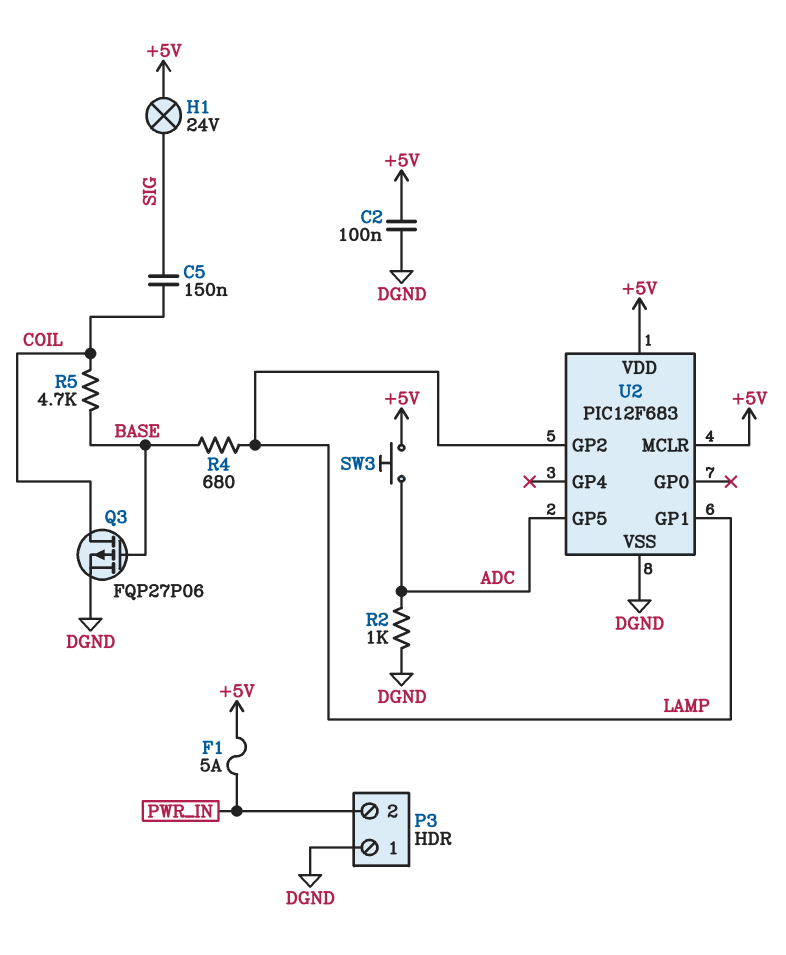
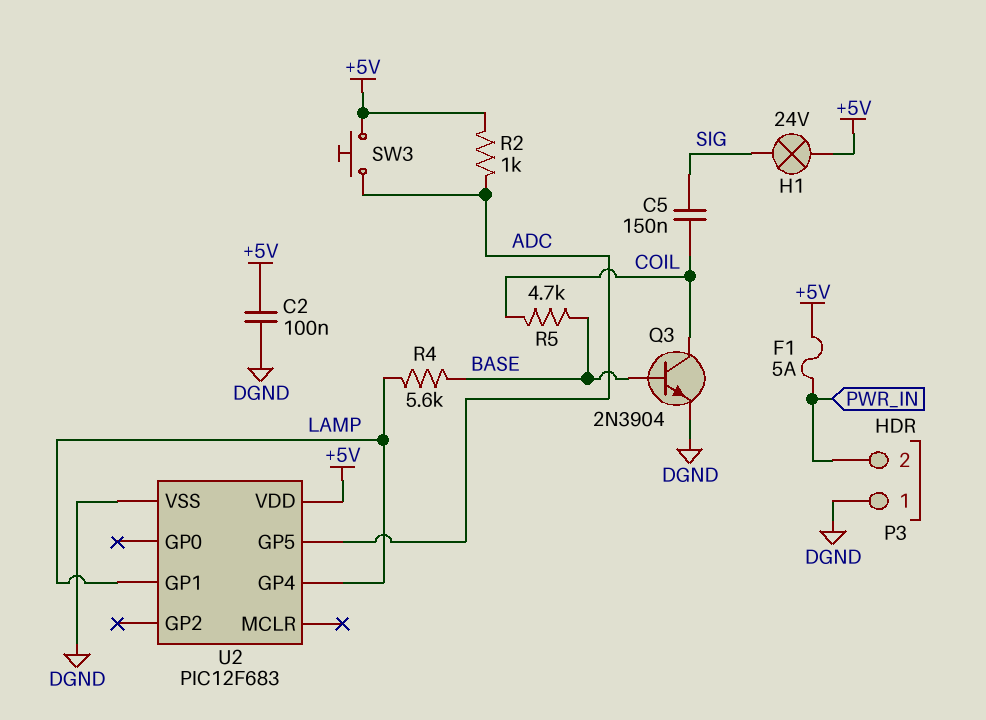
Q3: PMOS FQP27P06 (G BASE, D COIL, S DGND) -> NPN 2N3904 (B BASE, C COIL, E DGND)
R2: 1k (ADC, DGND) -> 1k (+5V, ADC)
R4: 680 (BASE, LAMP) -> 5.6k (BASE, LAMP)
U2 pin GP2: LAMP -> none
U2 pin GP4: none -> LAMP
U2 pin MCLR: +5V -> none

